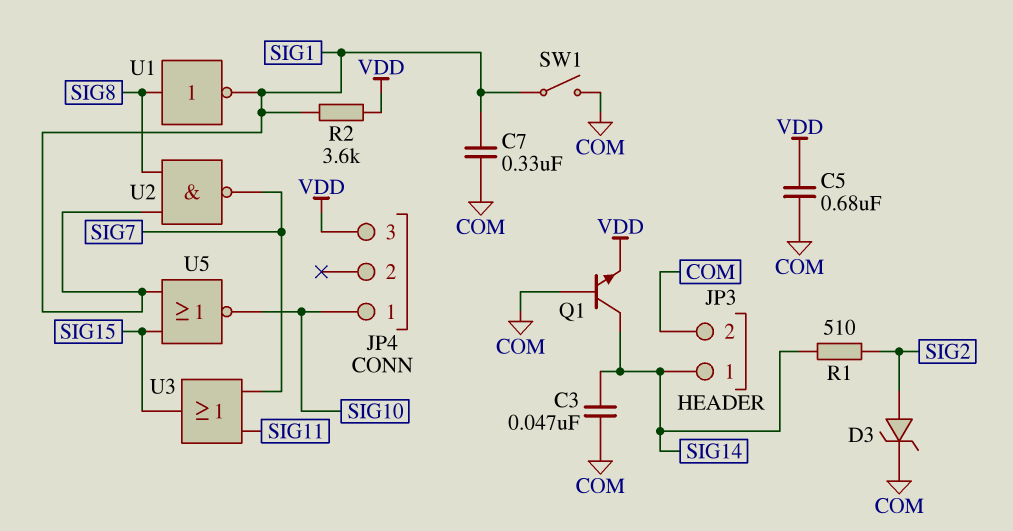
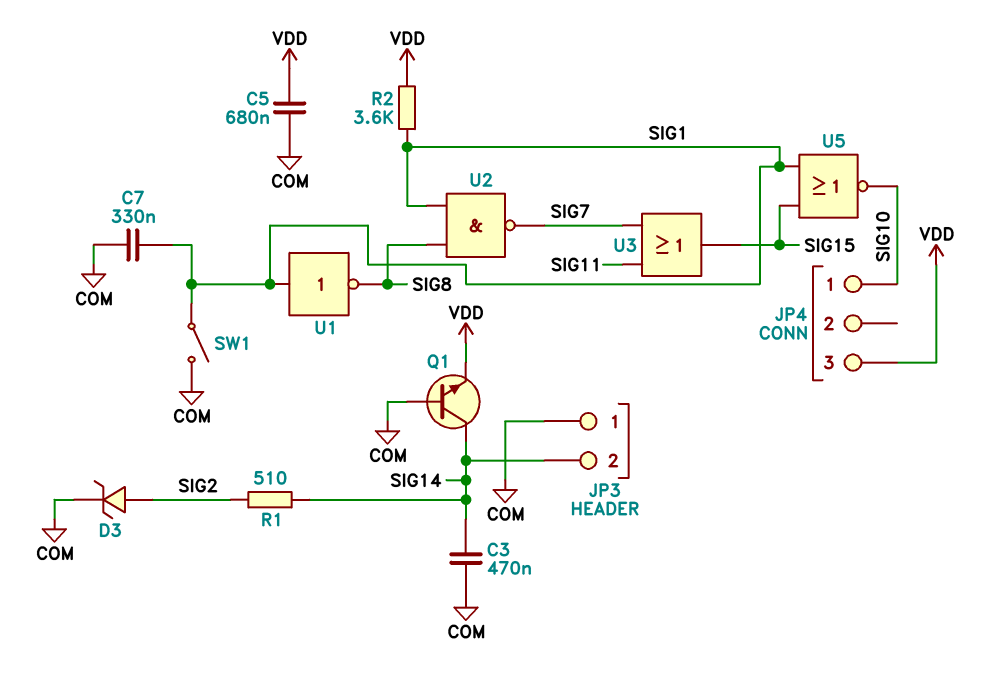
C3: 47nF (COM, SIG14) -> 470nF (COM, SIG14)
JP3 pin 1: SIG14 -> COM
JP3 pin 2: COM -> SIG14
U1: NOT (in SIG8, out SIG1) -> NOT (in SIG1, out SIG8)

